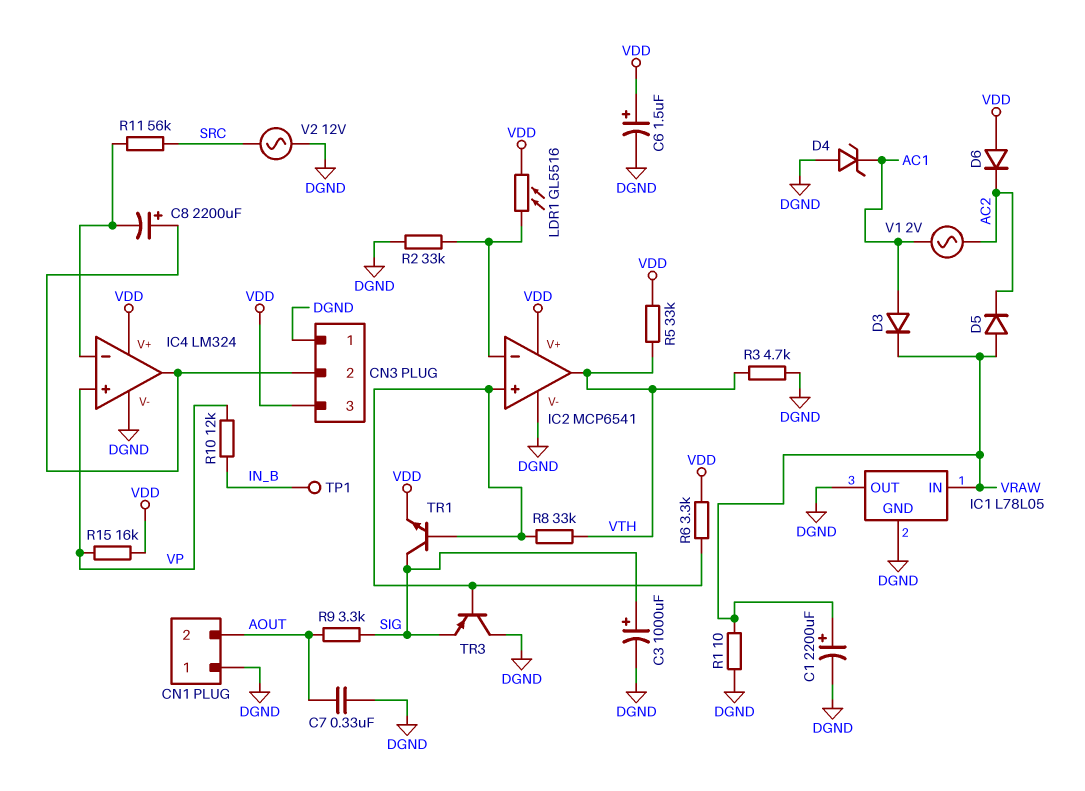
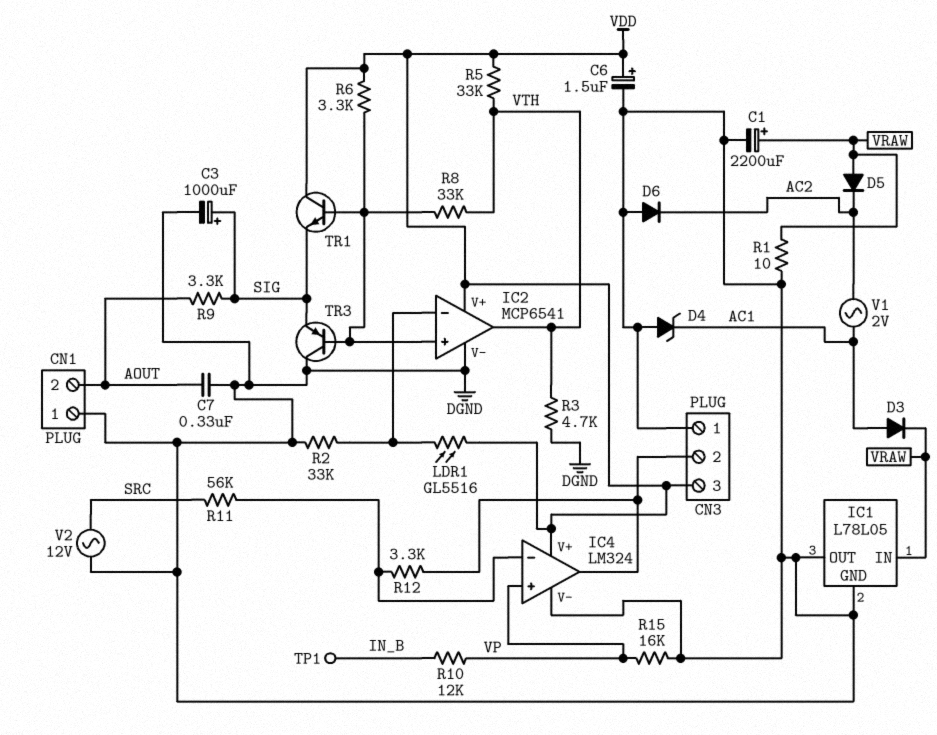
C8: 2200uF (plus CN3/2, minus IC4/in-) -> none
D6: diode (A VDD, K AC2) -> diode (A DGND, K AC2)
R12: none -> 3.3k (CN3/2, IC4/in-)
R15: 16k (VDD, VP) -> 16k (DGND, VP)
TR1: NPN (B IC2/in+, C SIG, E VDD) -> NPN (B IC2/in+, C VDD, E SIG)

